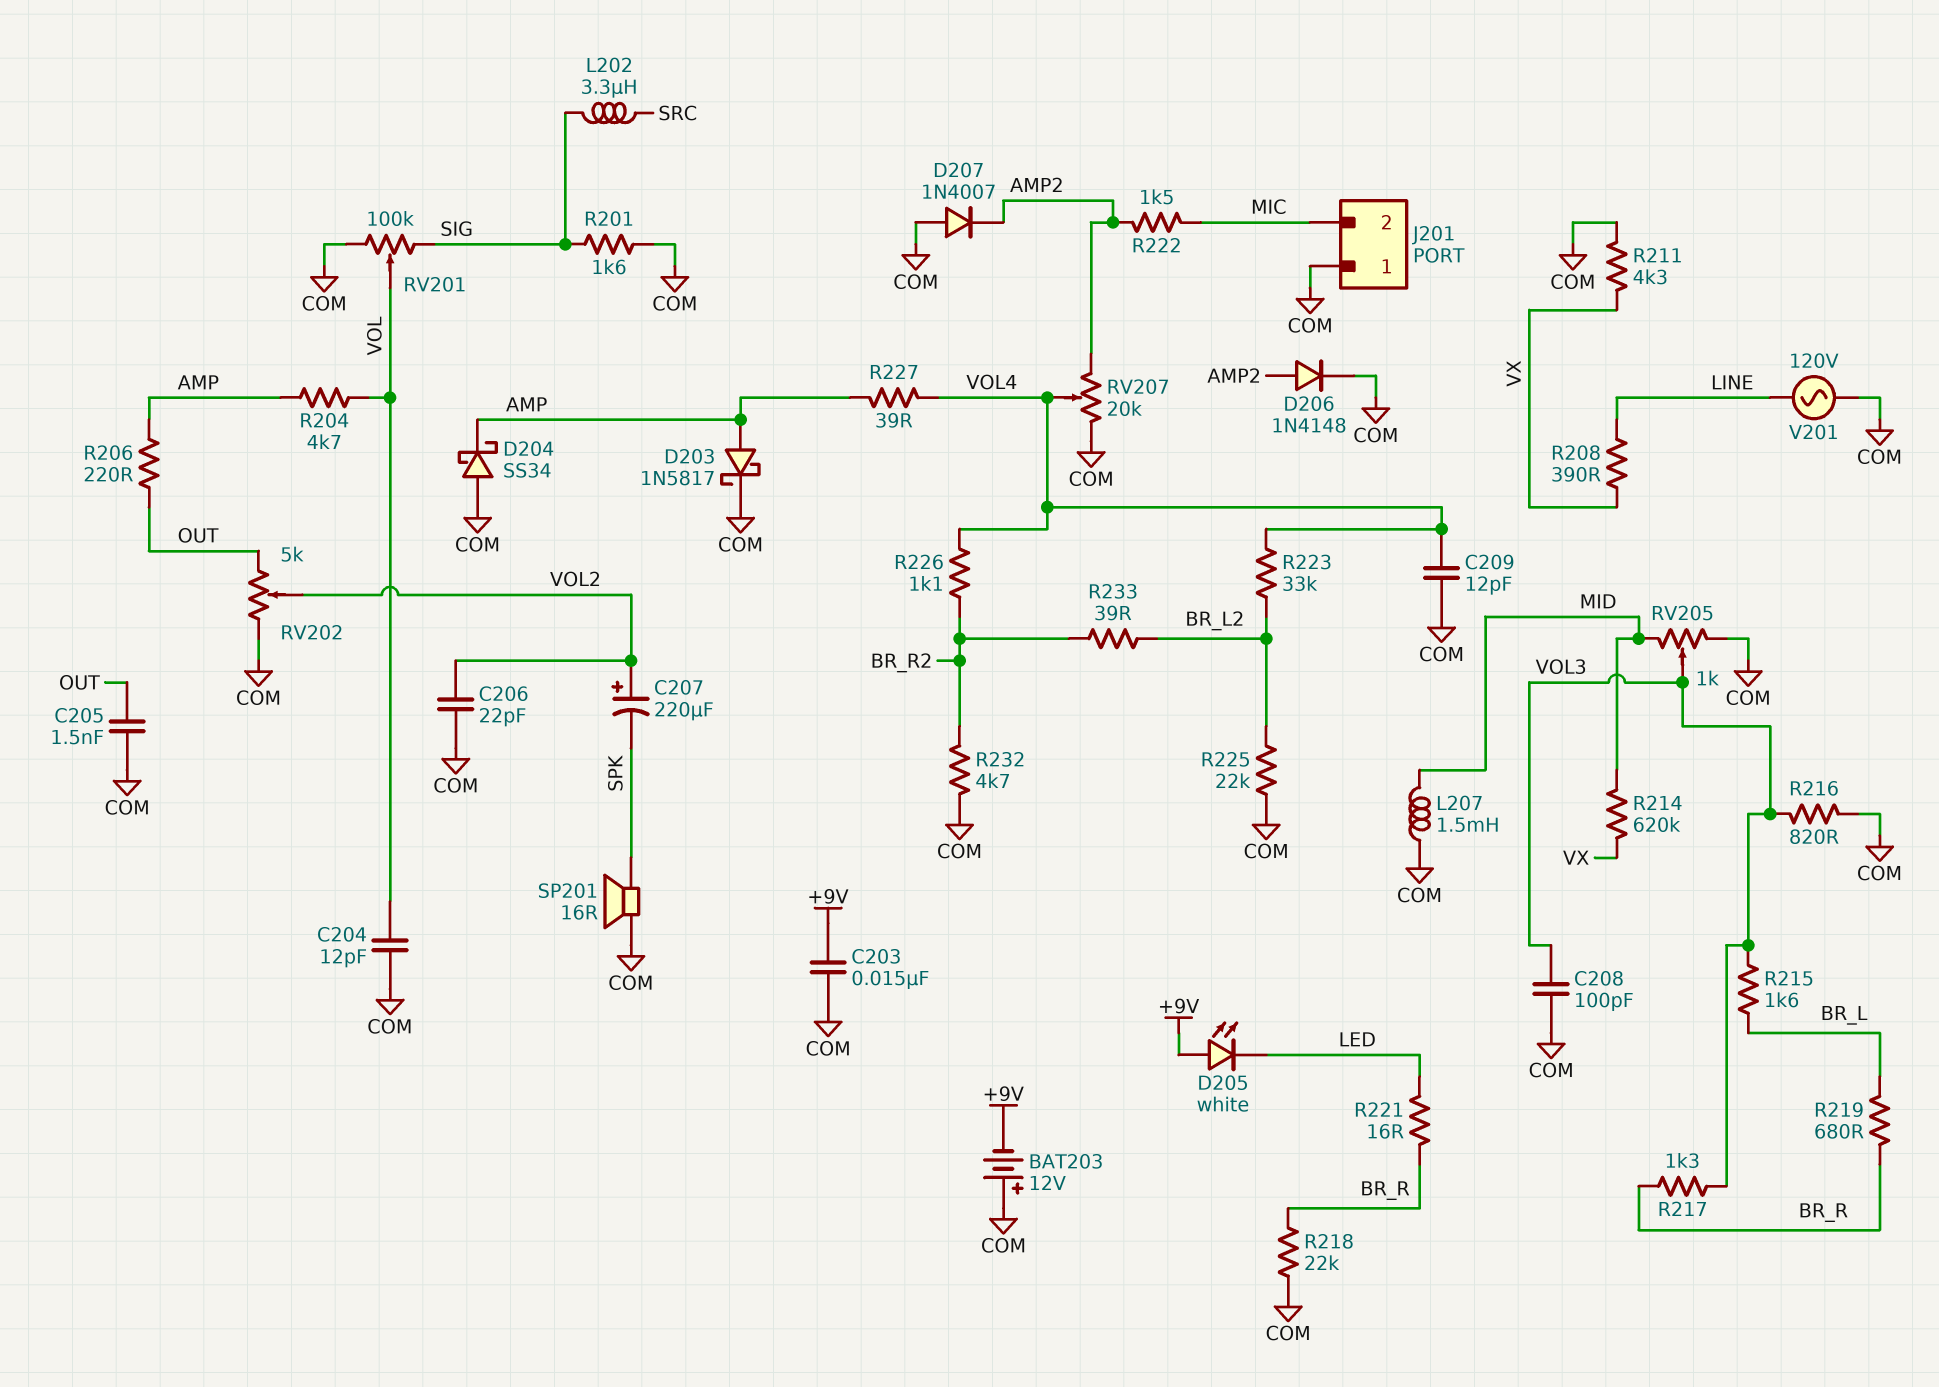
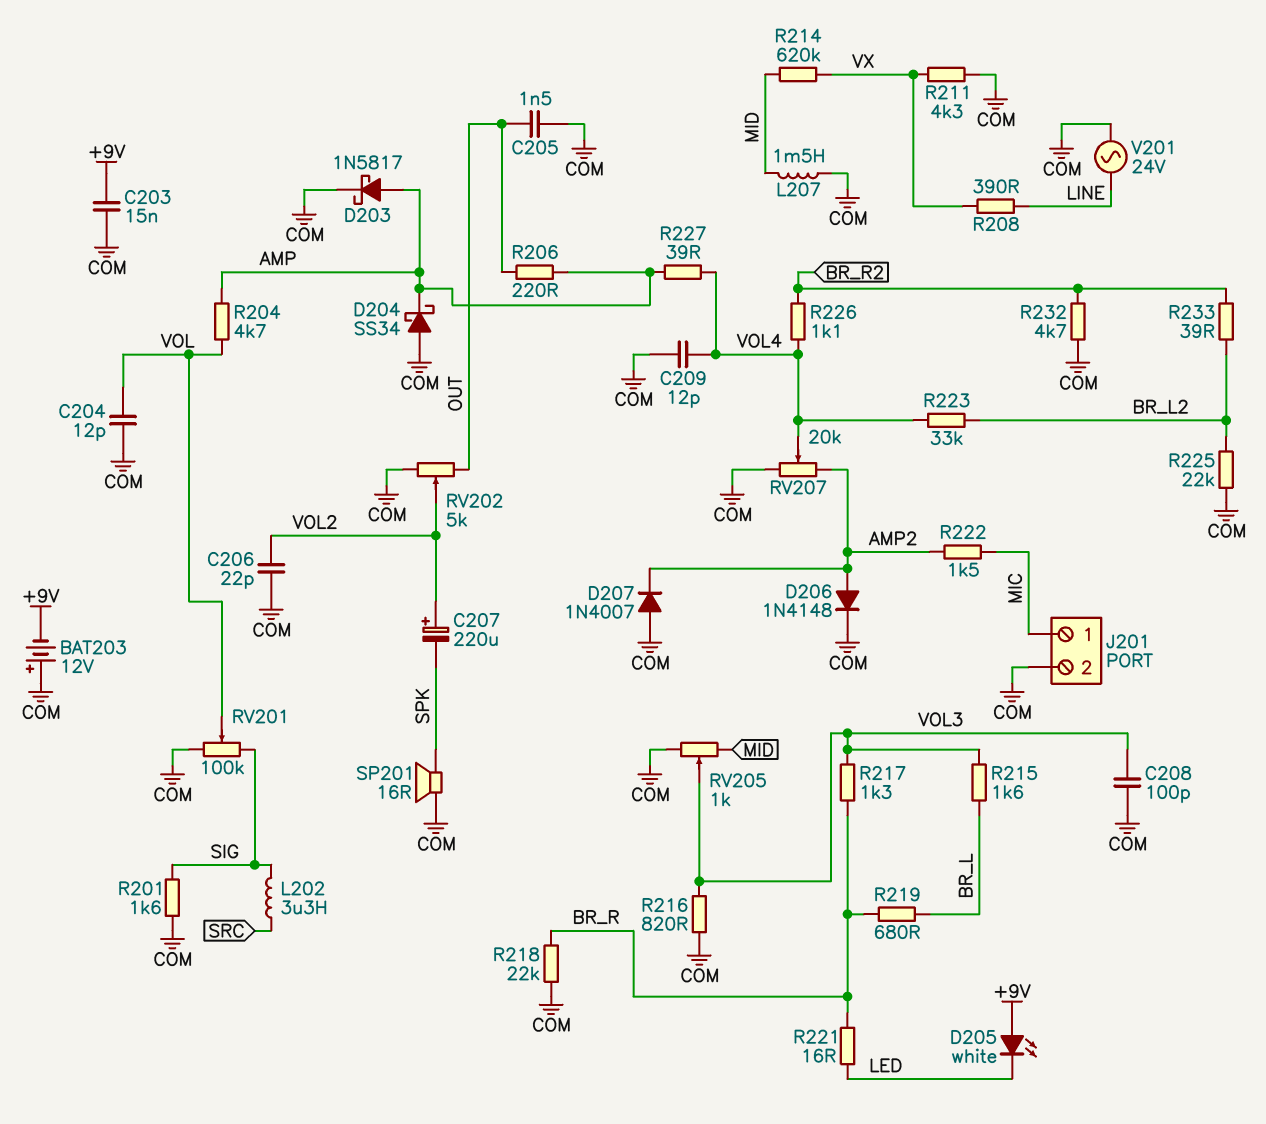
J201 pin 1: COM -> MIC
J201 pin 2: MIC -> COM
V201: AC 120V (COM, LINE) -> AC 24V (COM, LINE)

